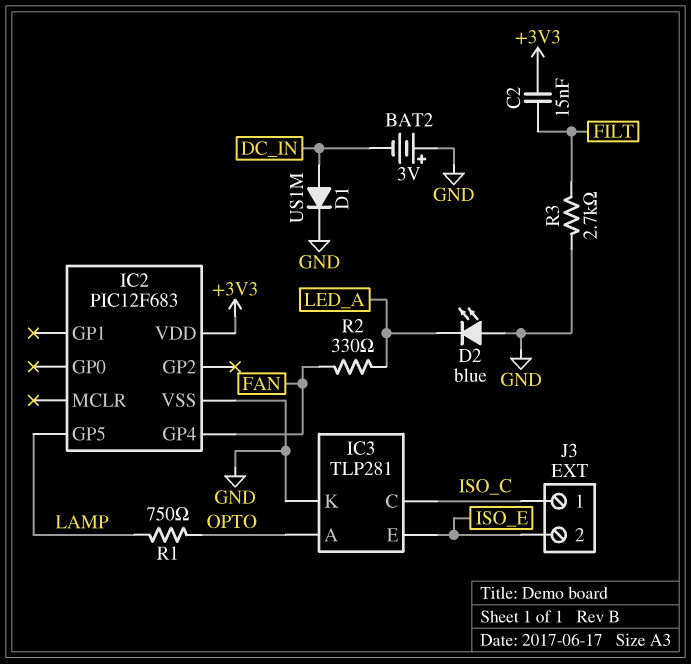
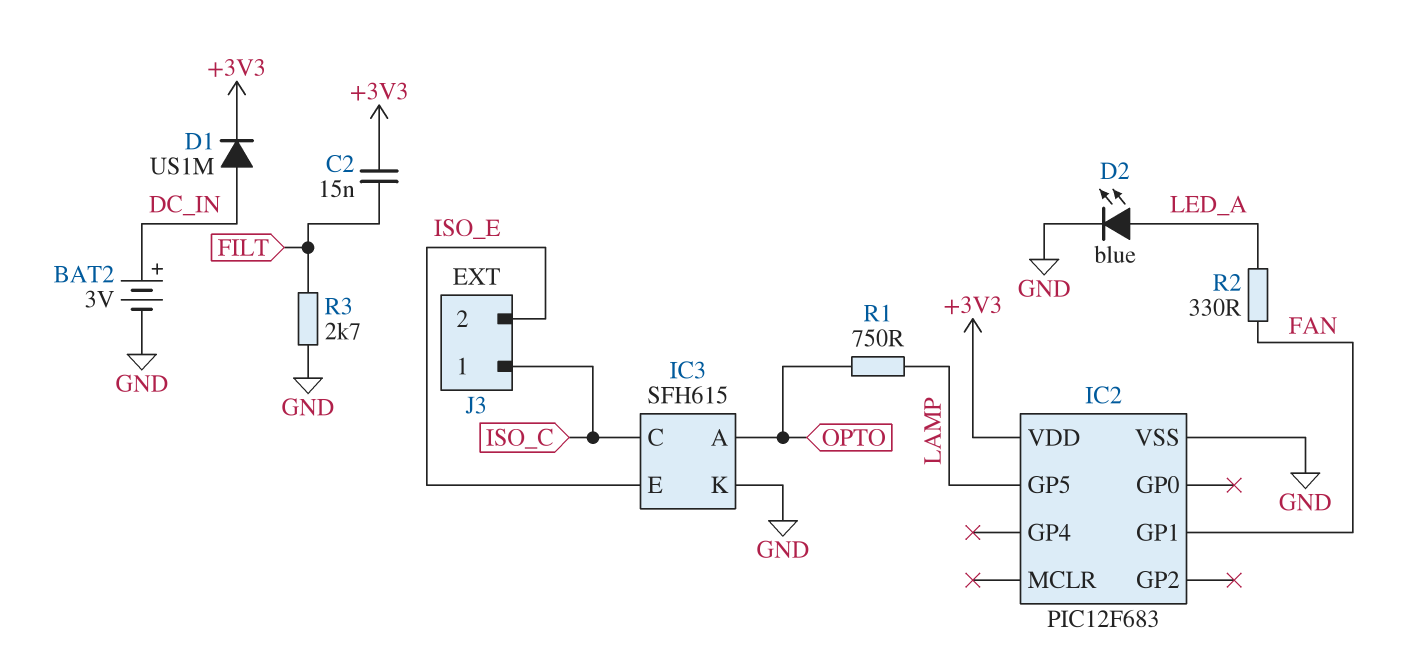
BAT2: 3V (plus GND, minus DC_IN) -> 3V (plus DC_IN, minus GND)
D1: diode US1M (A DC_IN, K GND) -> diode US1M (A DC_IN, K +3V3)
D2: LED blue (A GND, K LED_A) -> LED blue (A LED_A, K GND)
IC2 pin GP1: none -> FAN
IC2 pin GP4: FAN -> none
IC3: TLP281 -> SFH615

